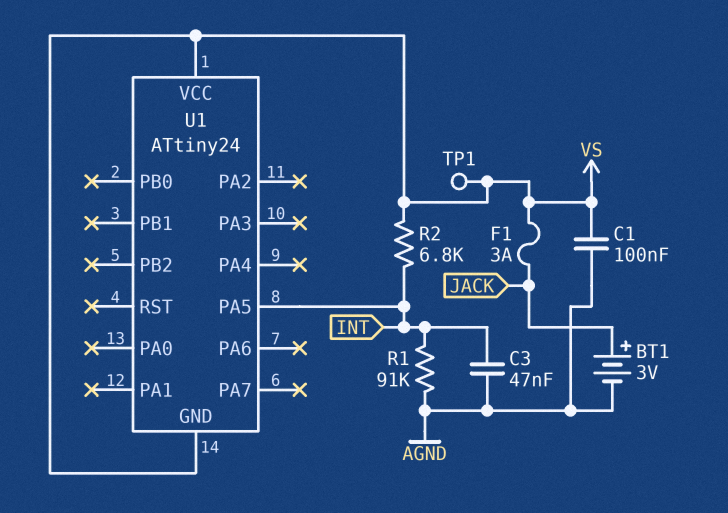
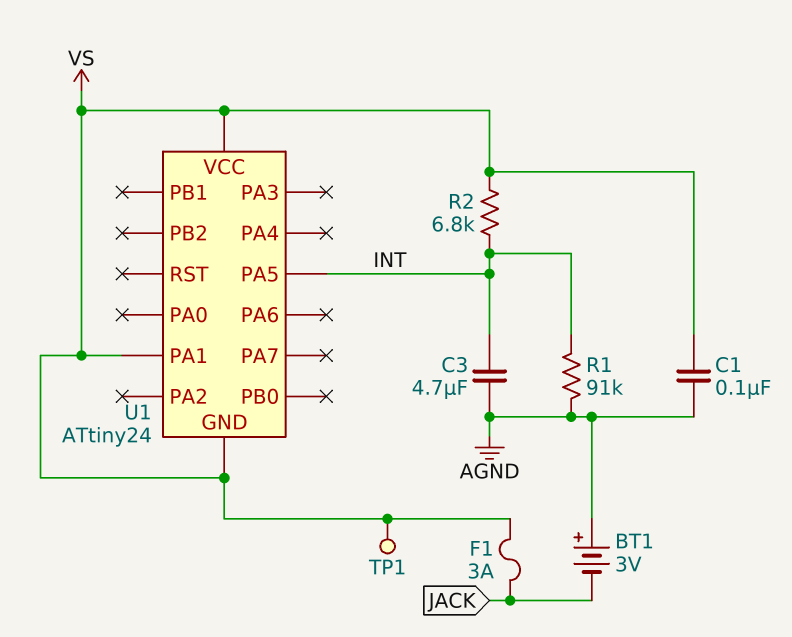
BT1: 3V (plus JACK, minus AGND) -> 3V (plus AGND, minus JACK)
C3: 47nF (AGND, INT) -> 4.7uF (AGND, INT)
U1 pin PA1: none -> VS

